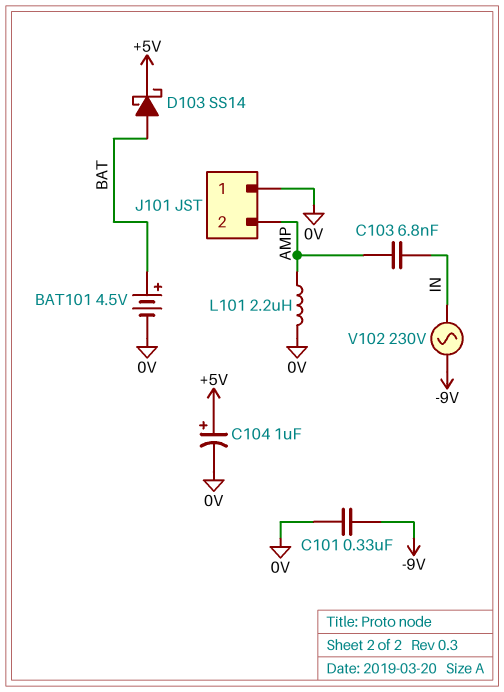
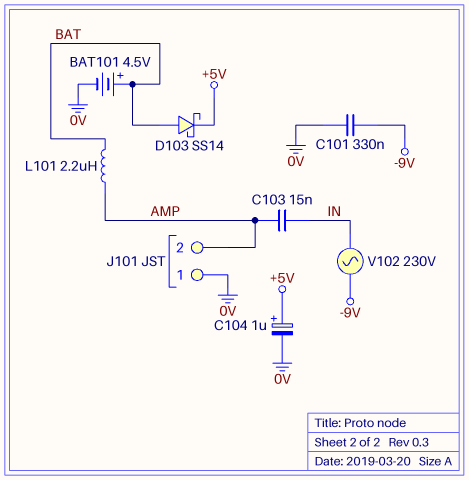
C103: 6.8nF (AMP, IN) -> 15nF (AMP, IN)
L101: 2.2uH (0V, AMP) -> 2.2uH (AMP, BAT)

